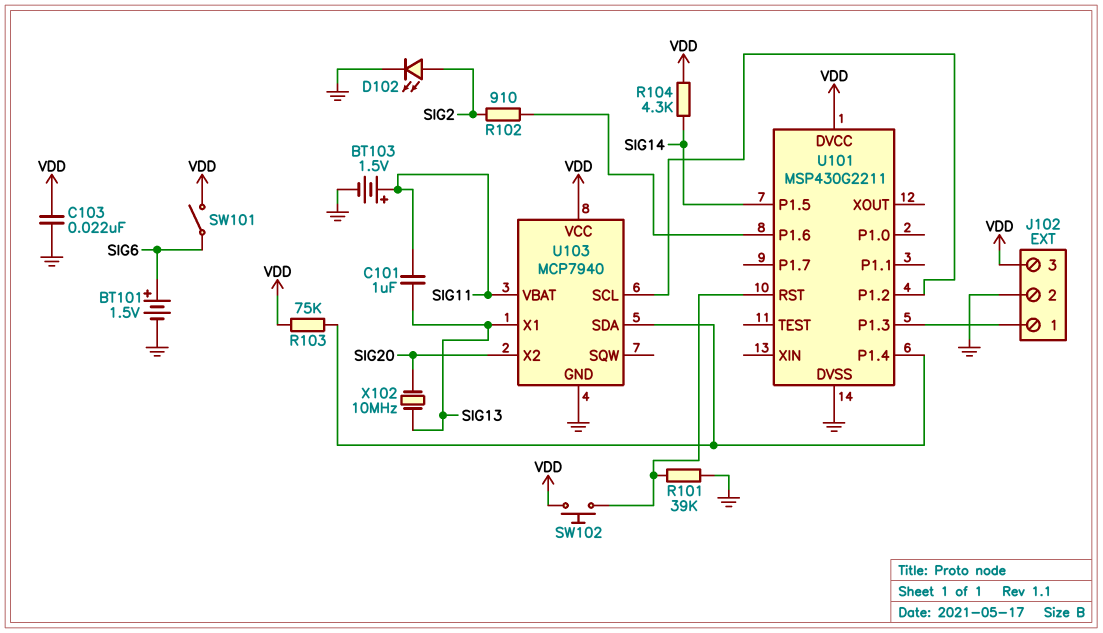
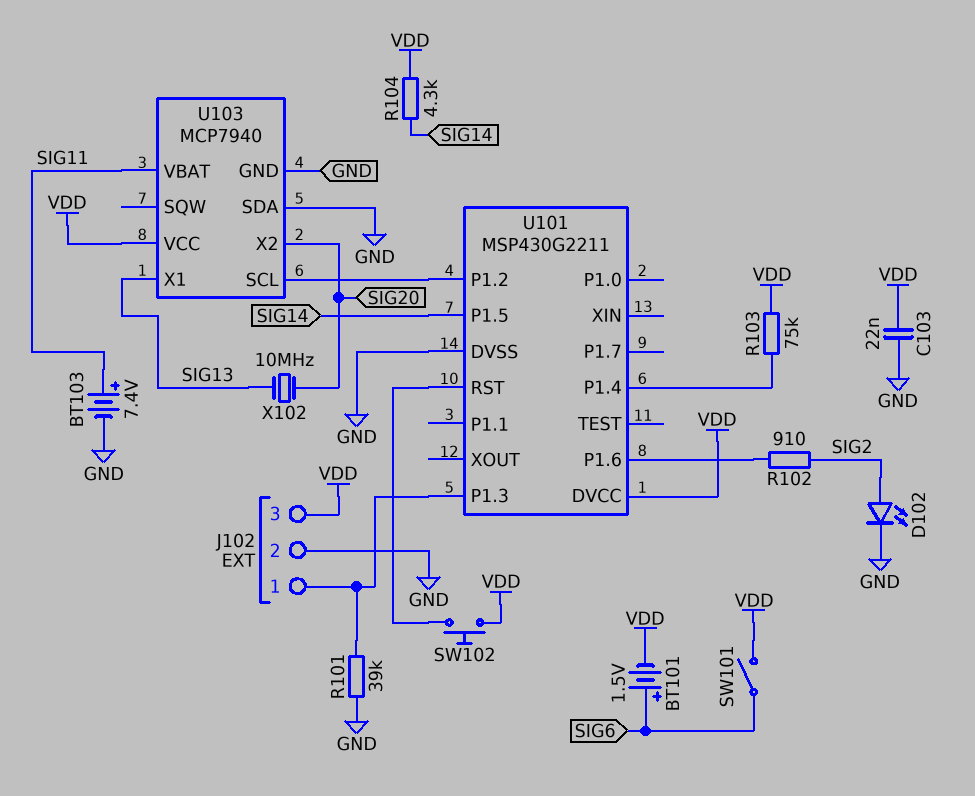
BT101: 1.5V (plus SIG6, minus GND) -> 1.5V (plus SIG6, minus VDD)
BT103: 1.5V (plus SIG11, minus GND) -> 7.4V (plus SIG11, minus GND)
C101: 1uF (SIG11, SIG13) -> none
R101: 39k (GND, U101/RST) -> 39k (GND, J102/1)
U103 pin SDA: U101/P1.4 -> GND

